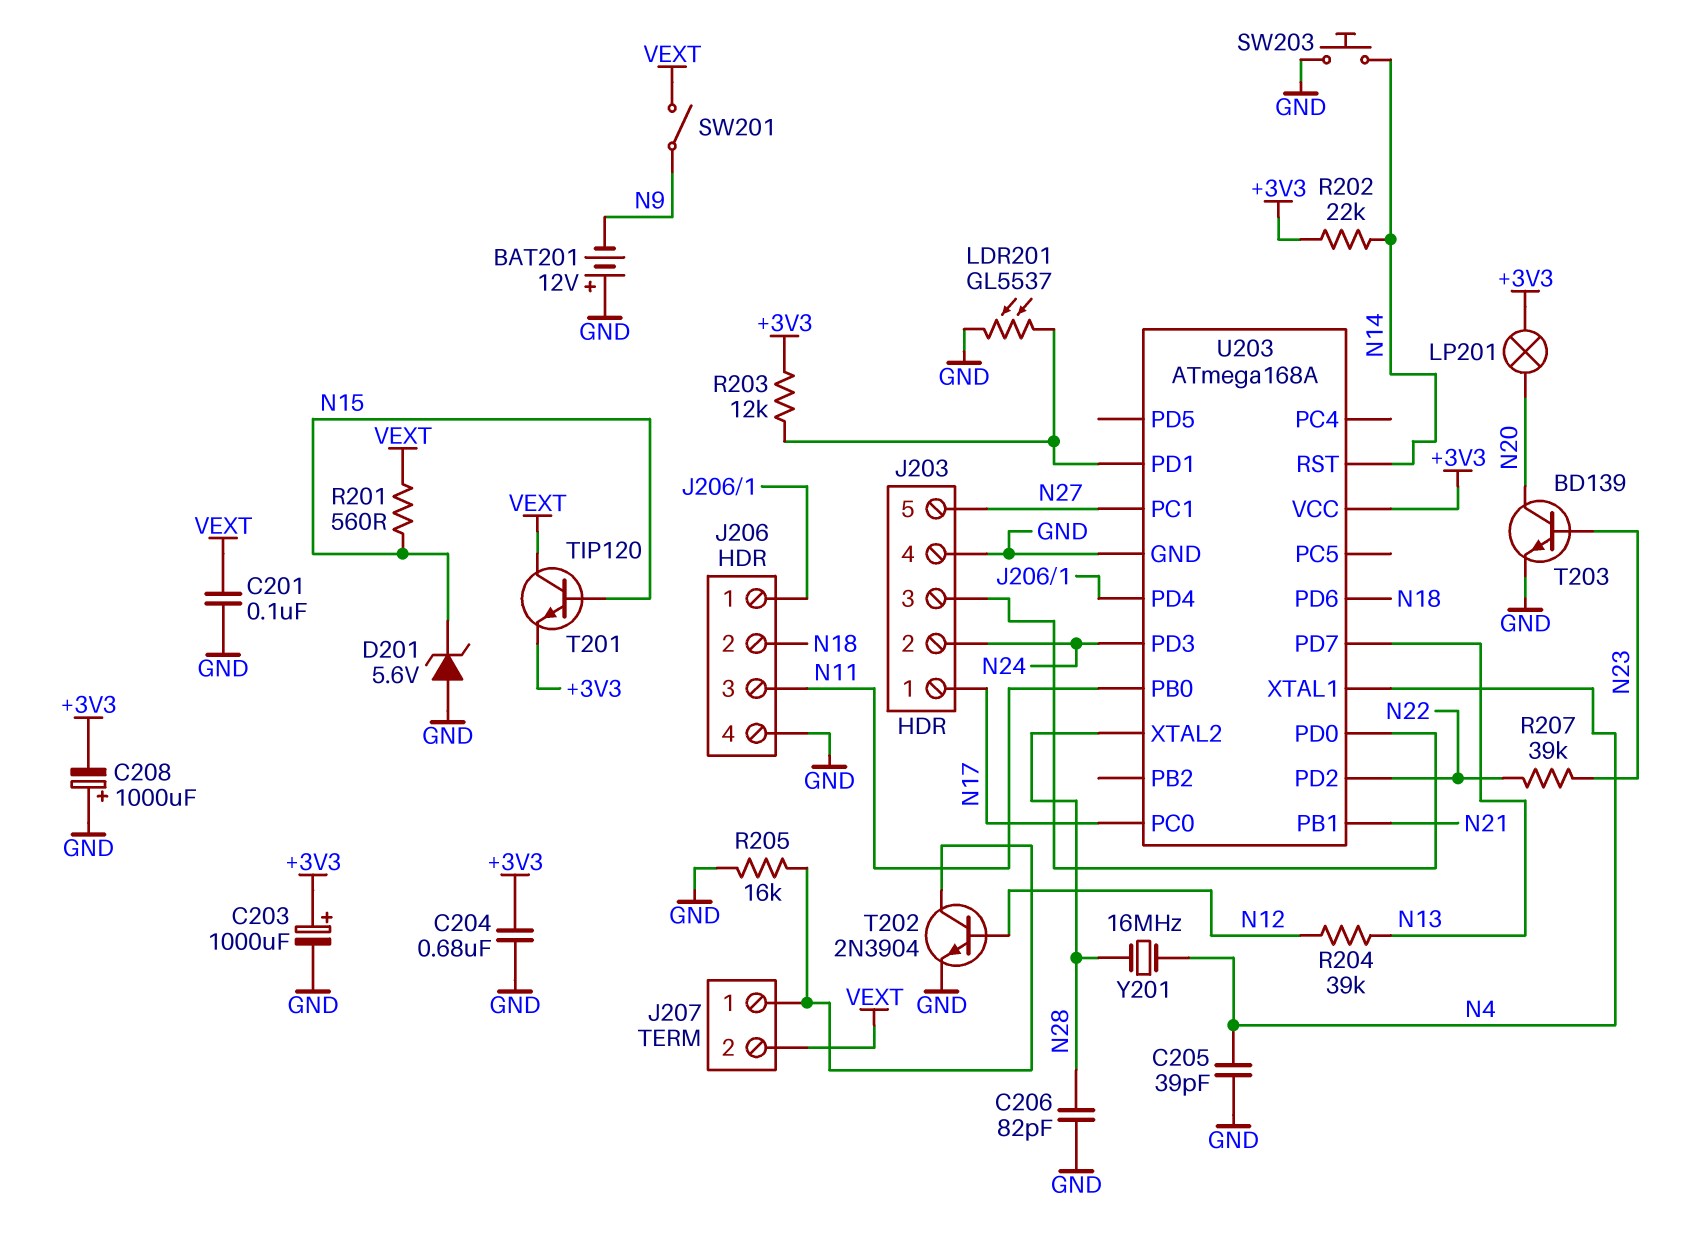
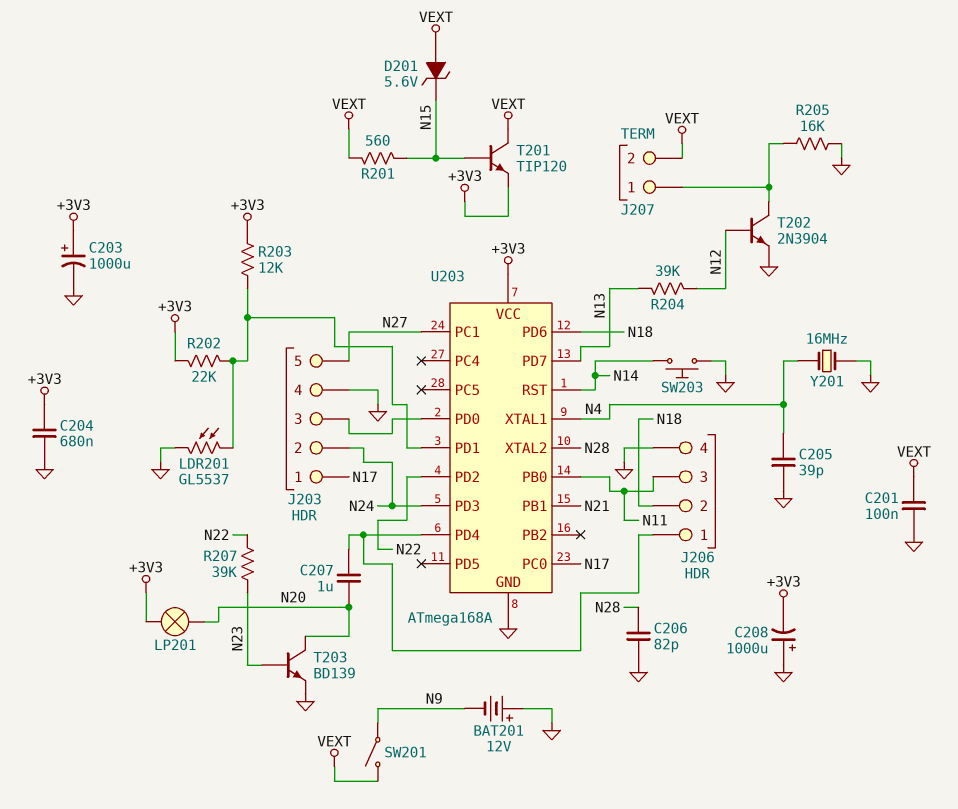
C207: none -> 1uF (J206/1, N20)
D201: zener 5.6V (A GND, K N15) -> zener 5.6V (A VEXT, K N15)
R202: 22k (+3V3, N14) -> 22k (+3V3, U203/PD1)
Y201: 16MHz (N4, N28) -> 16MHz (GND, N4)

